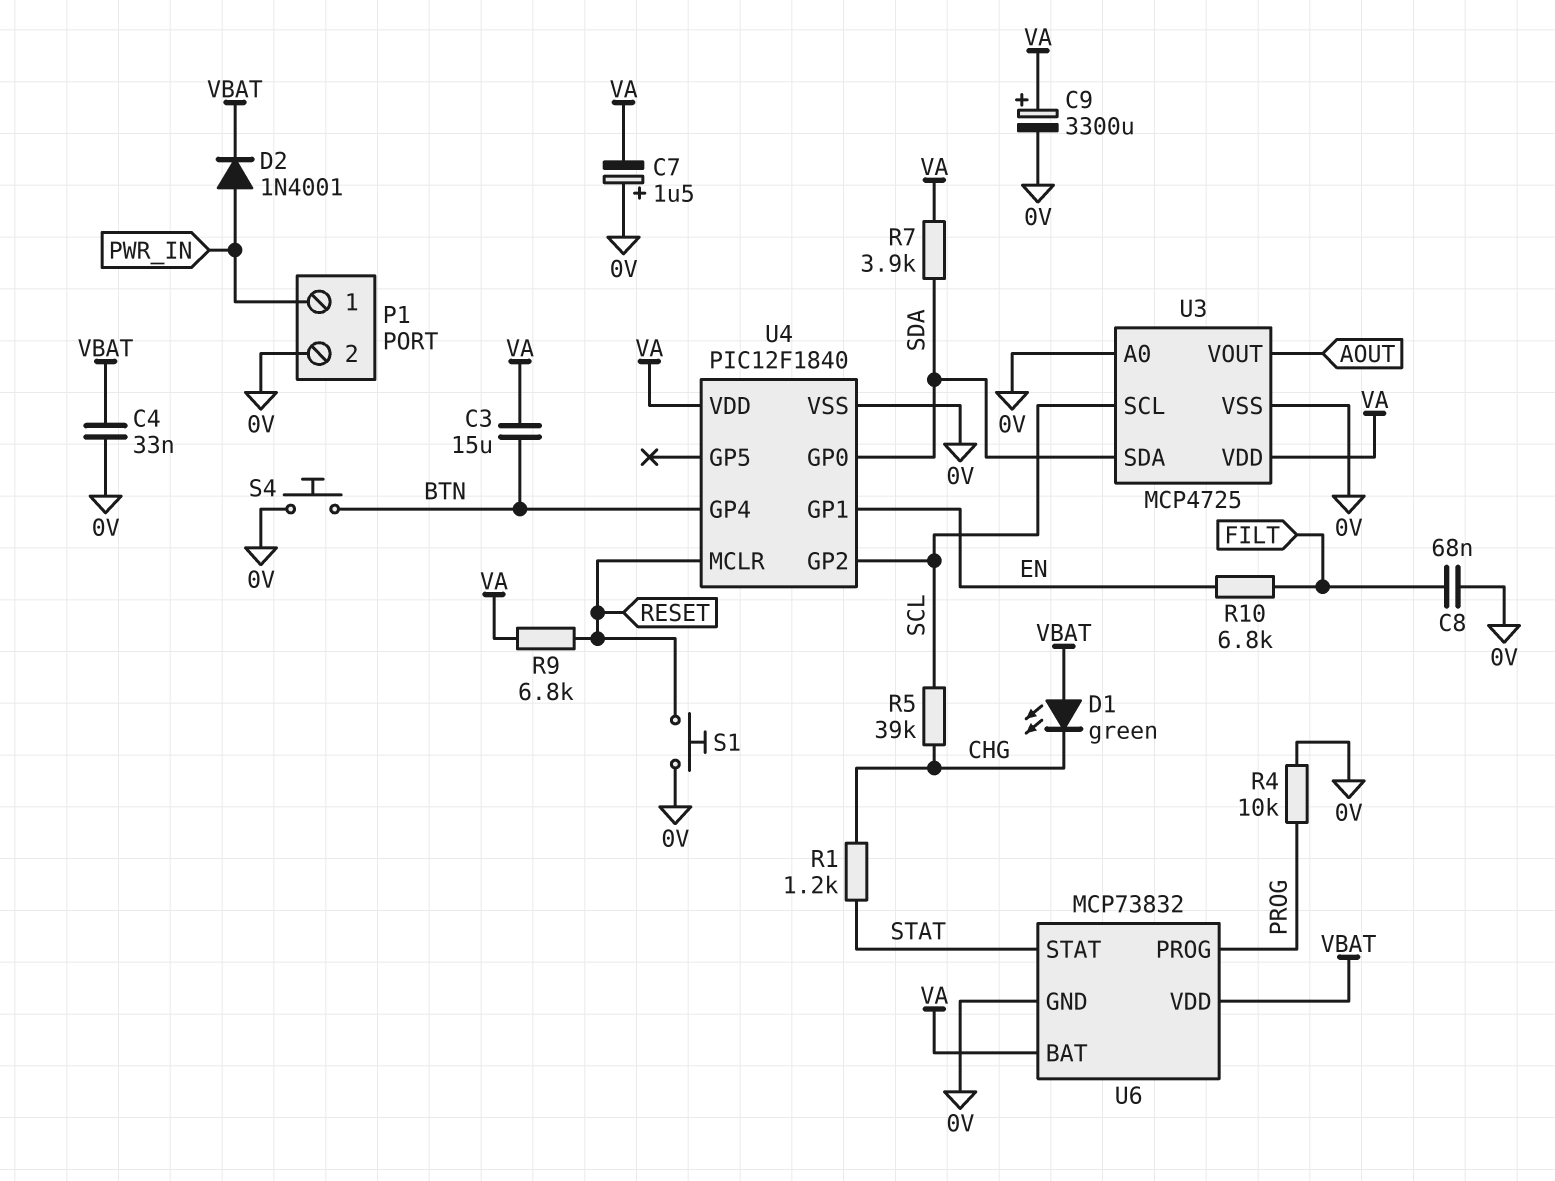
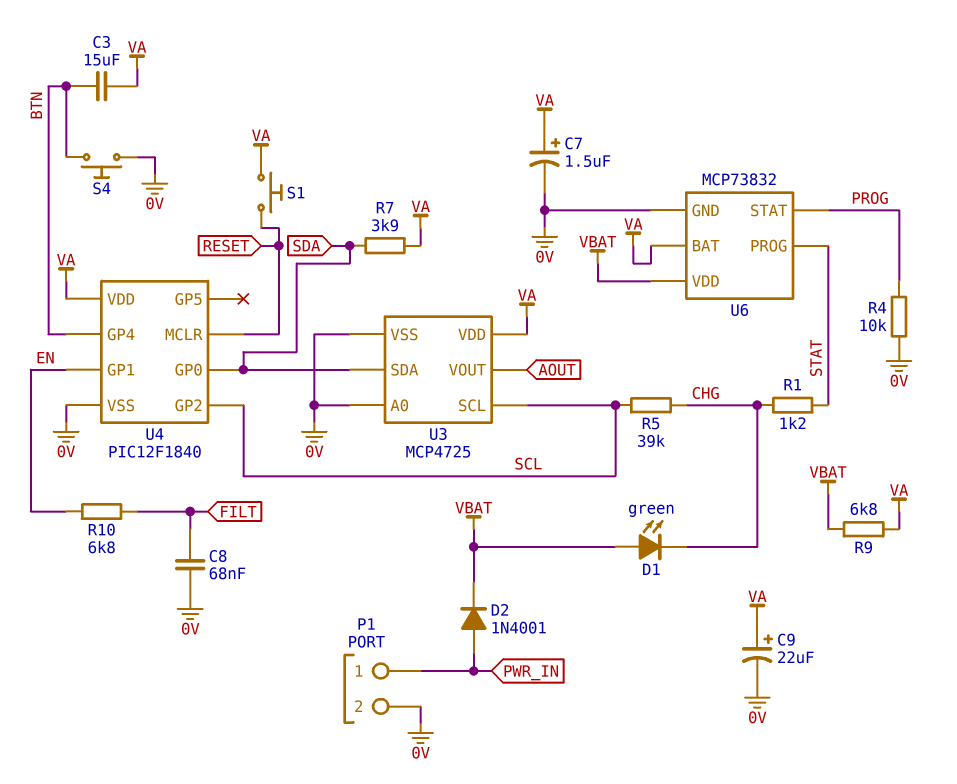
C4: 33nF (0V, VBAT) -> none
C7: 1.5uF (plus 0V, minus VA) -> 1.5uF (plus VA, minus 0V)
C9: 3300uF (plus VA, minus 0V) -> 22uF (plus VA, minus 0V)
R9: 6.8k (RESET, VA) -> 6.8k (VA, VBAT)
S1: button (0V, RESET) -> button (RESET, VA)
U6 pin PROG: PROG -> STAT
U6 pin STAT: STAT -> PROG

